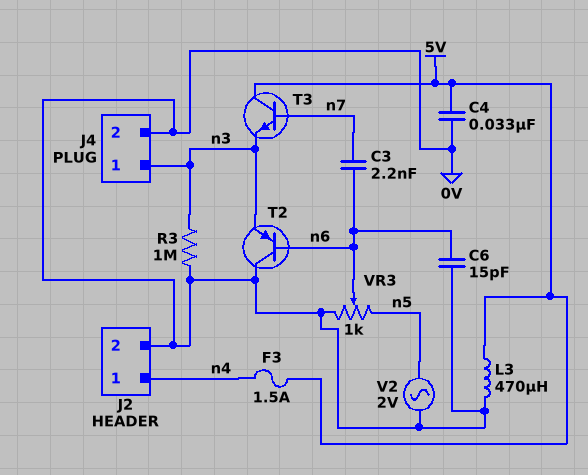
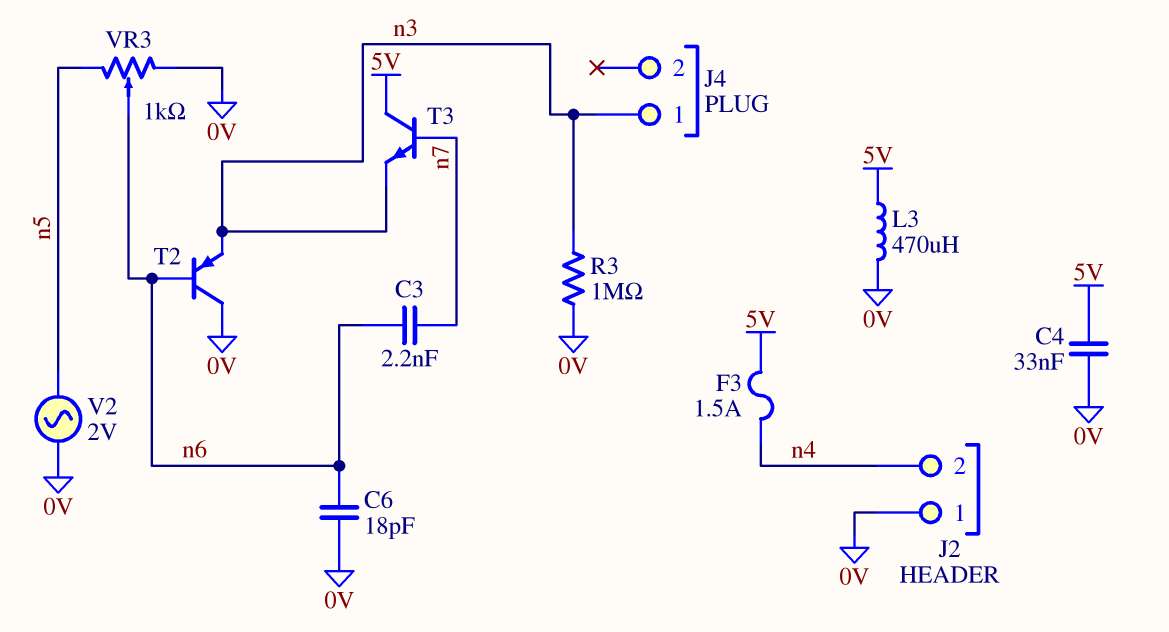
C6: 15pF (0V, n6) -> 18pF (0V, n6)
J2 pin 1: n4 -> 0V
J2 pin 2: 0V -> n4
J4 pin 2: 0V -> none

